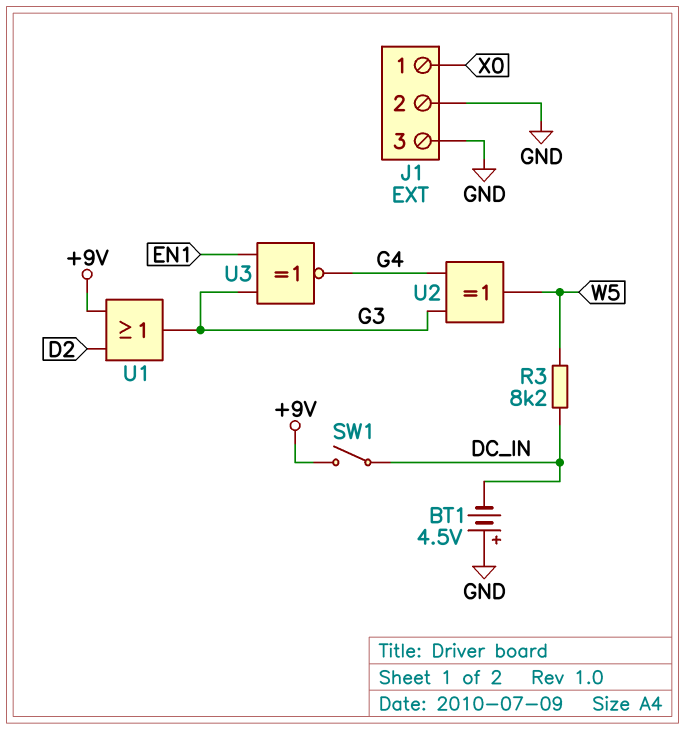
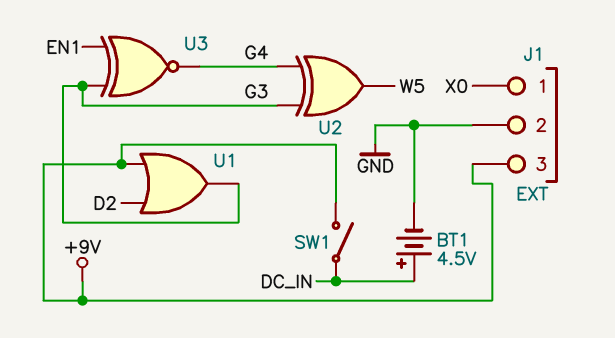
BT1: 4.5V (plus GND, minus DC_IN) -> 4.5V (plus DC_IN, minus GND)
J1 pin 3: GND -> +9V
R3: 8.2k (DC_IN, W5) -> none

